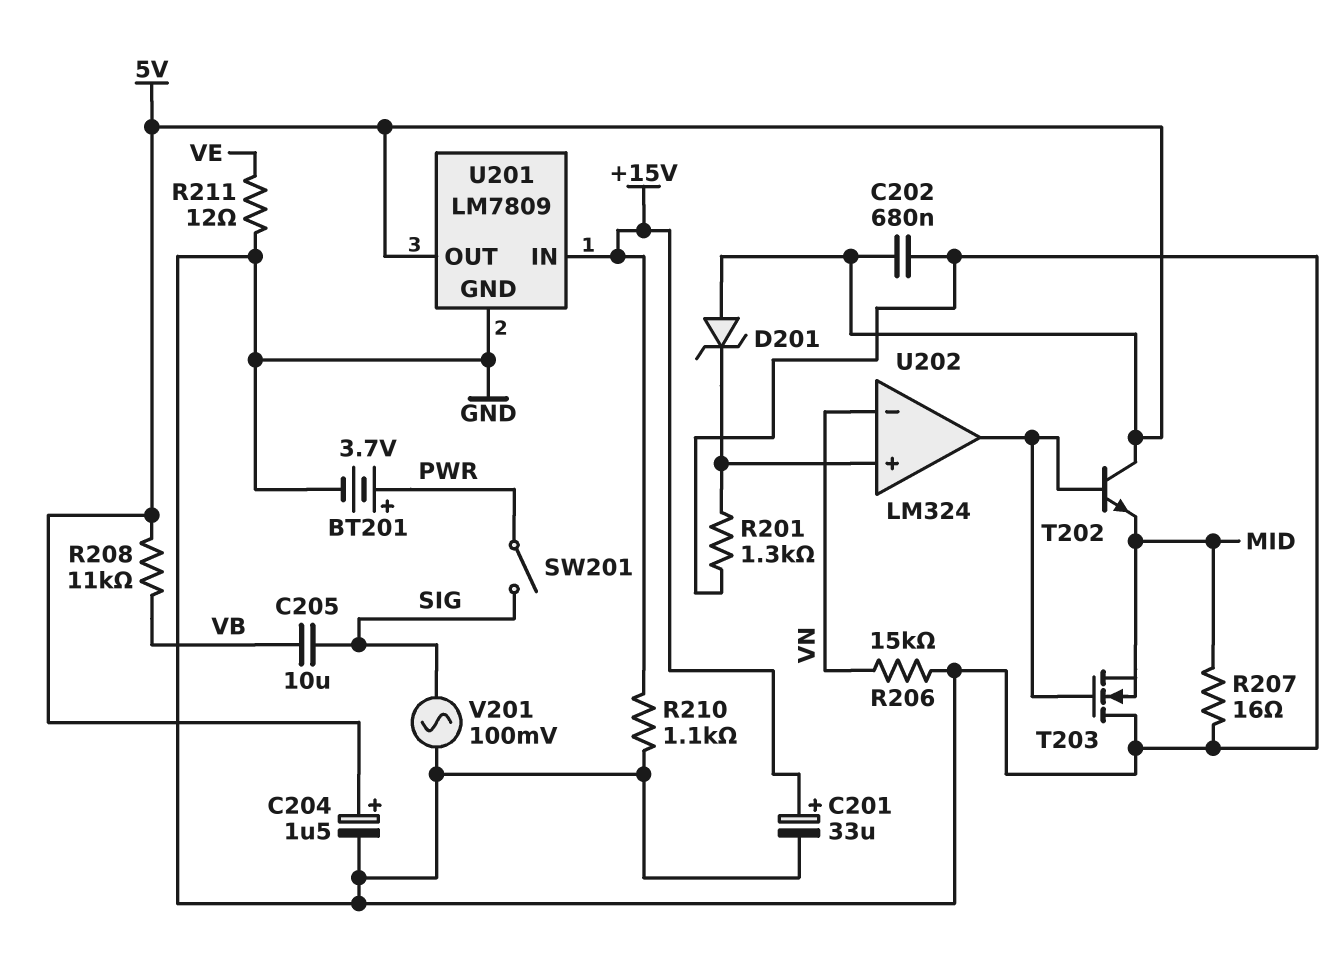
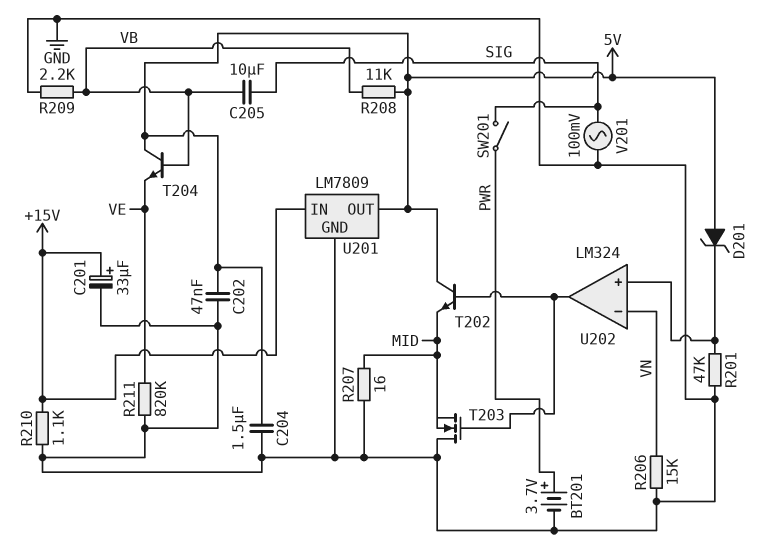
C202: 680nF (5V, GND) -> 47nF (5V, GND)
C204: 1.5uF (plus 5V, minus GND) -> 1.5uF (5V, GND)
R201: 1.3k (GND, U202/in+) -> 47k (GND, U202/in+)
R209: none -> 2.2k (GND, VB)
R211: 12 (GND, VE) -> 820k (GND, VE)
T204: none -> NPN (B VB, C 5V, E VE)

